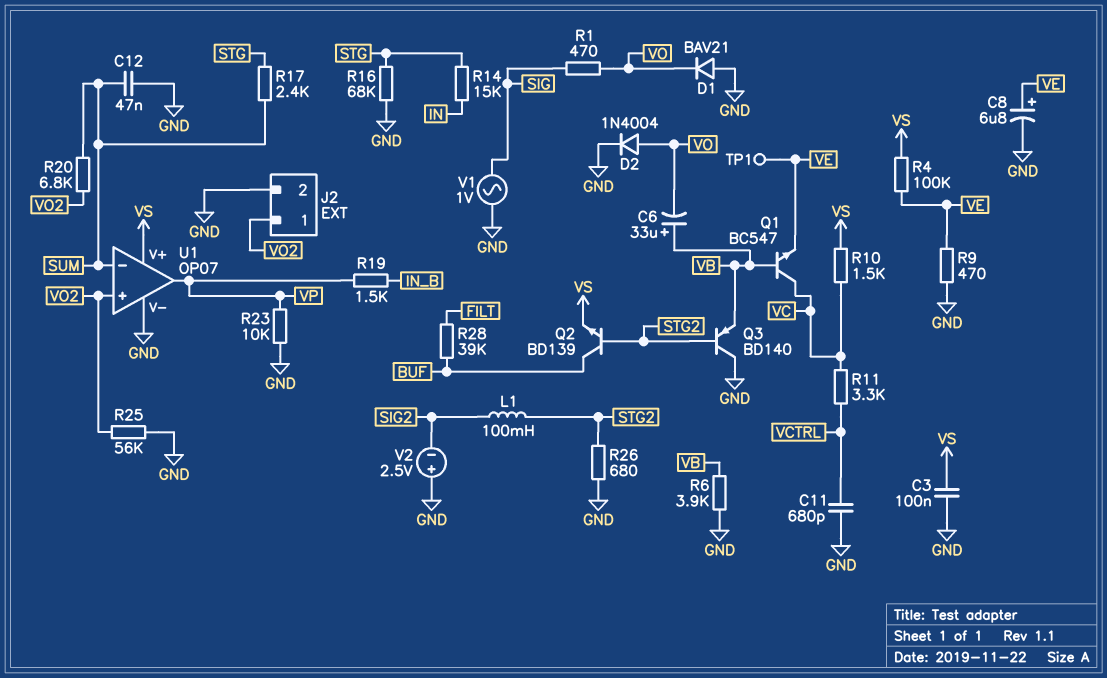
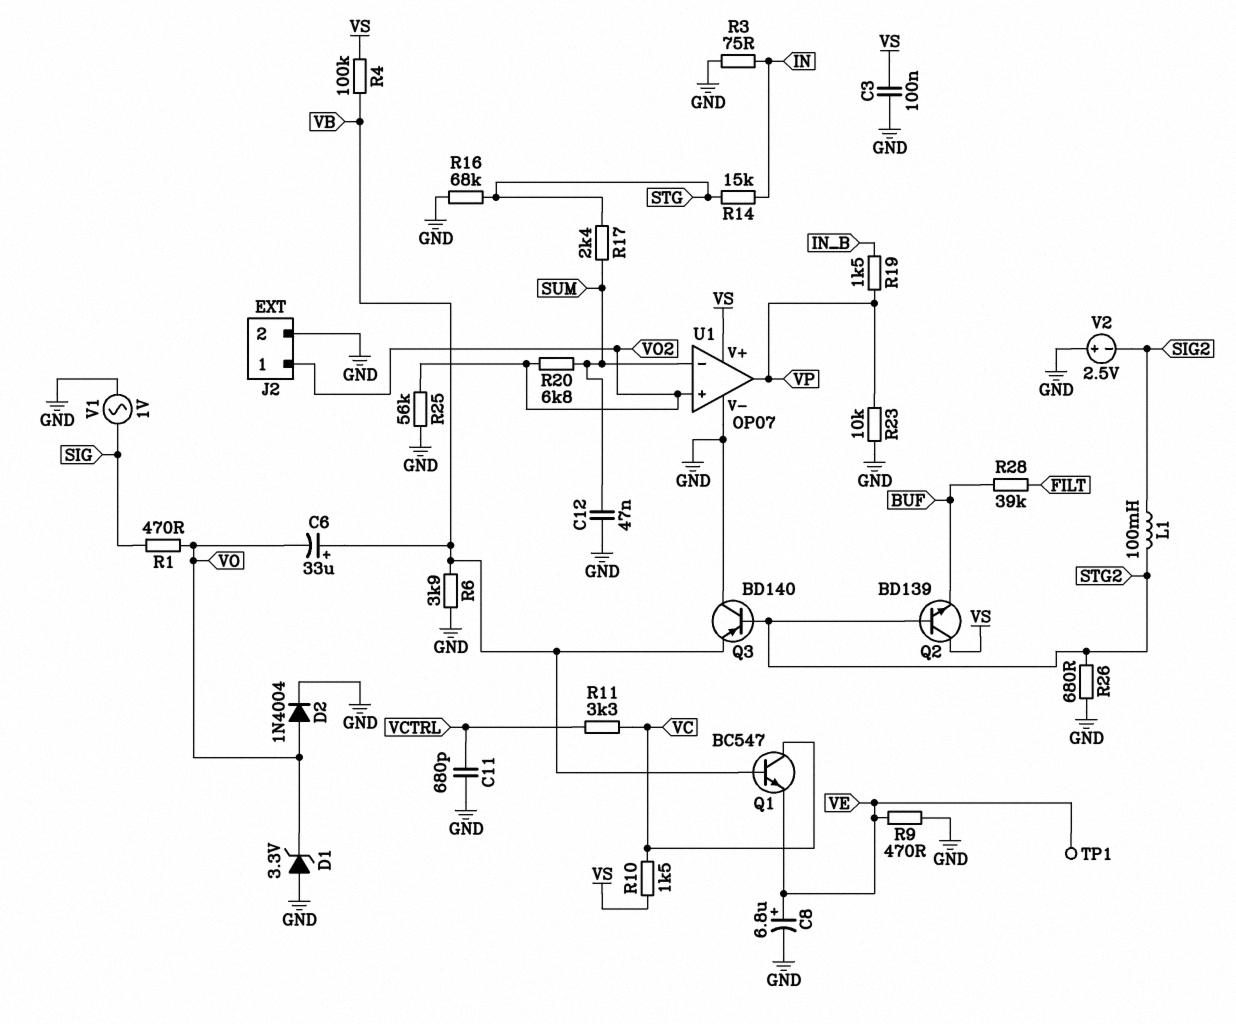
D1: diode BAV21 (A GND, K VO) -> zener 3.3V (A GND, K VO)
Q2: NPN BD139 (B STG2, C BUF, E VS) -> NPN BD139 (B STG2, C VS, E BUF)
R3: none -> 75 (GND, IN)
R4: 100k (VE, VS) -> 100k (VB, VS)

